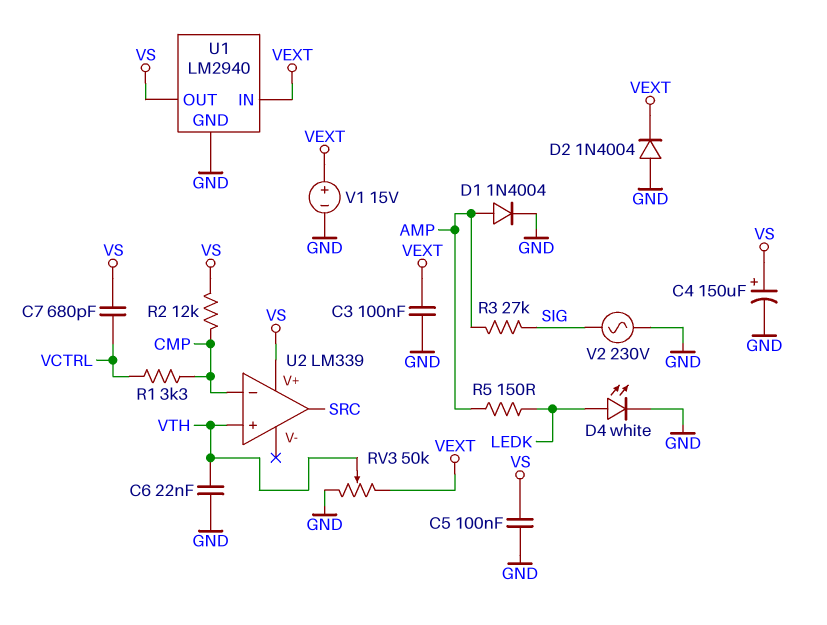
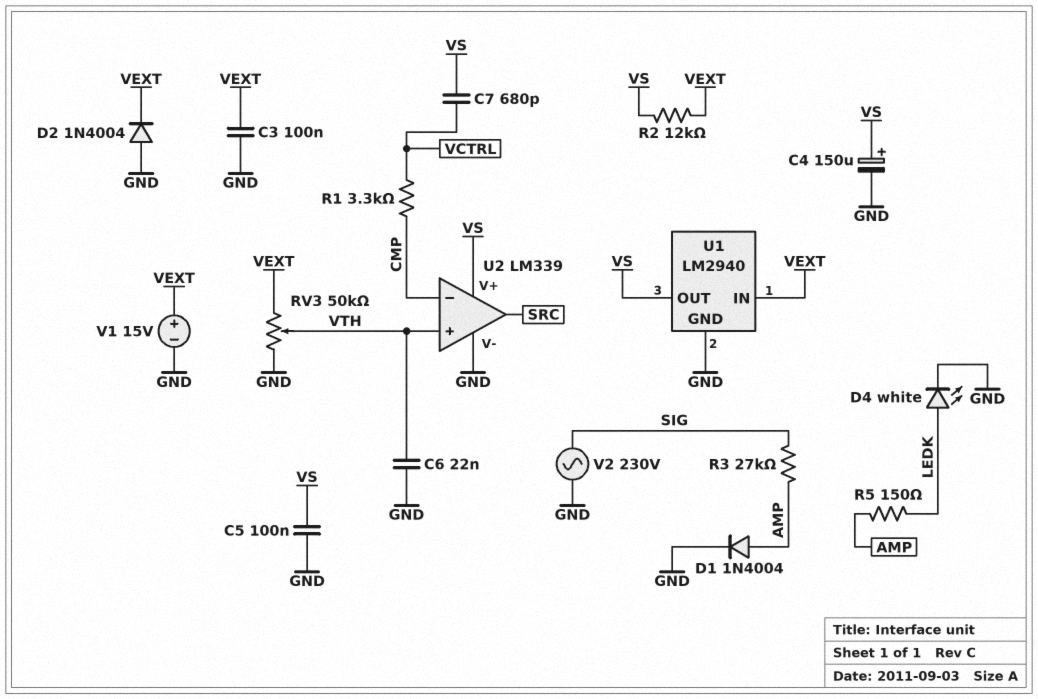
R2: 12k (CMP, VS) -> 12k (VEXT, VS)
U2 pin V-: none -> GND

